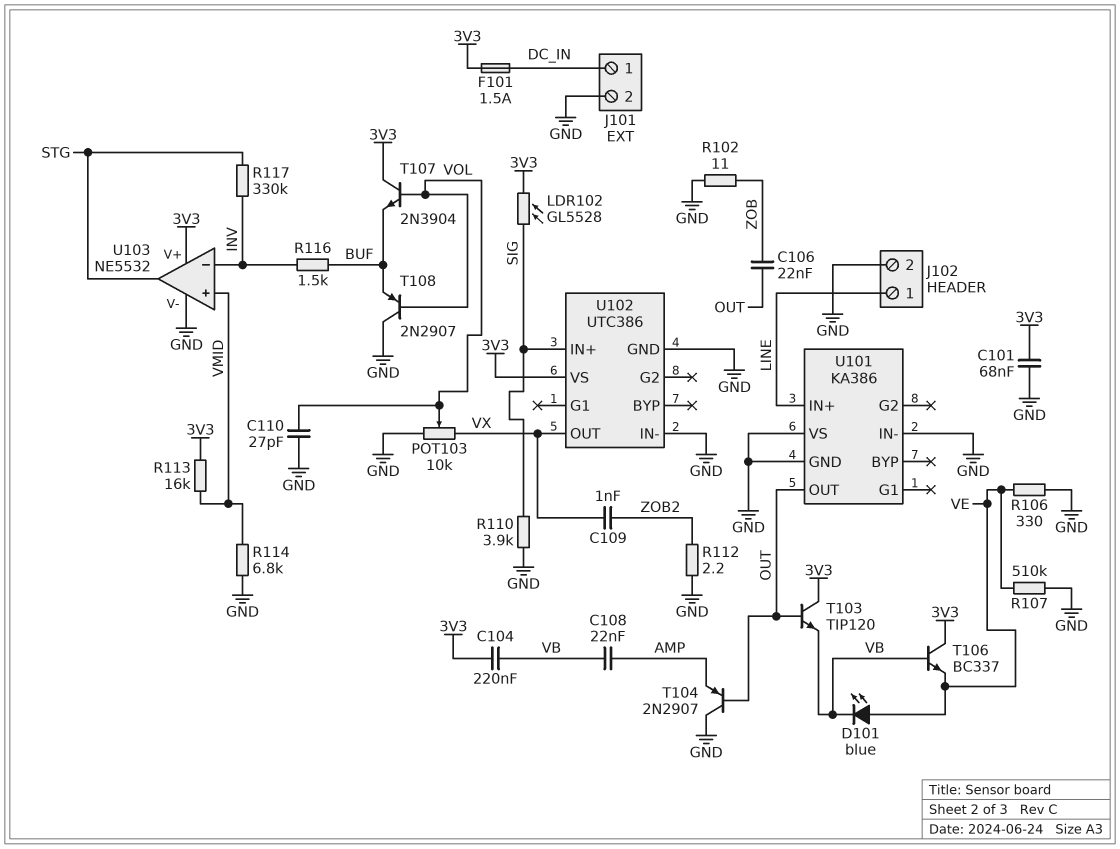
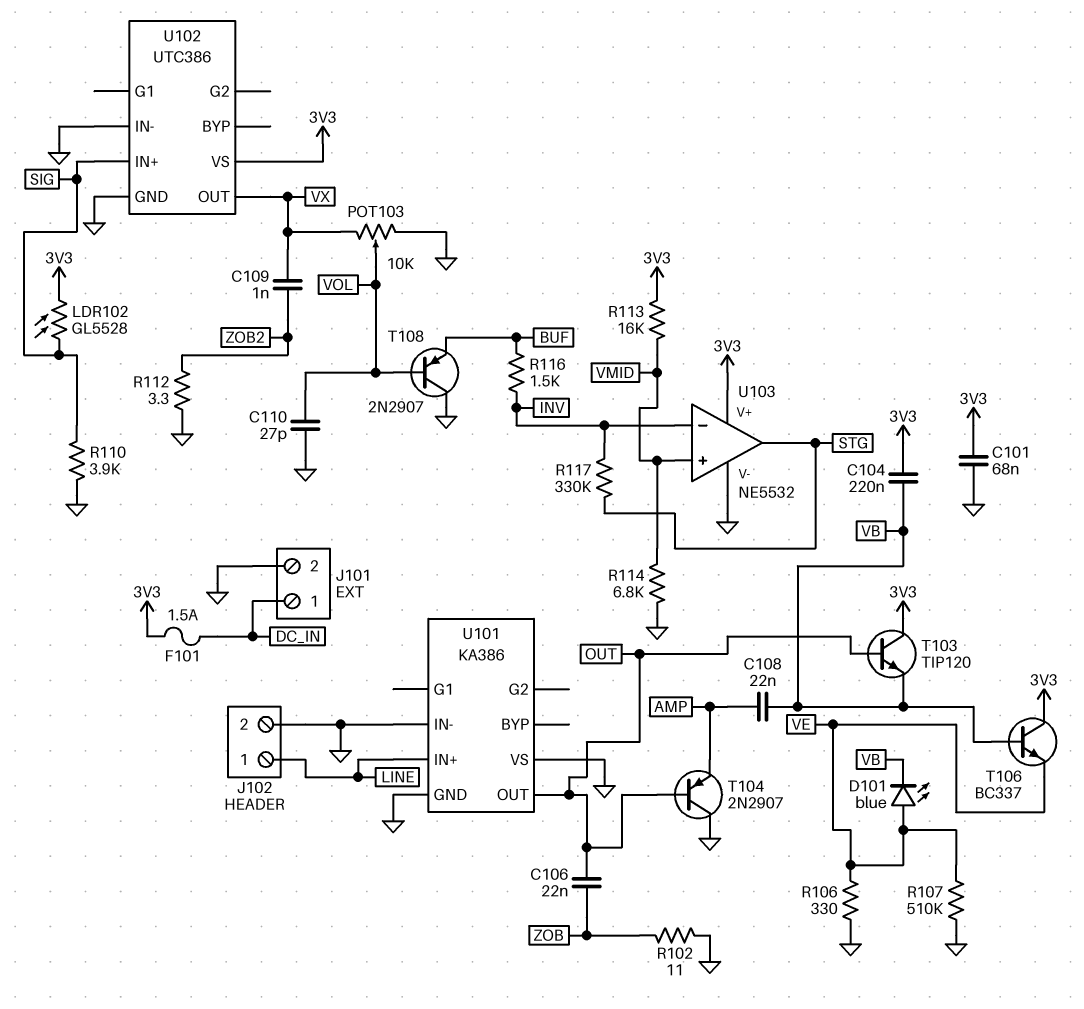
R112: 2.2 (GND, ZOB2) -> 3.3 (GND, ZOB2)
T107: NPN 2N3904 (B VOL, C 3V3, E BUF) -> none

